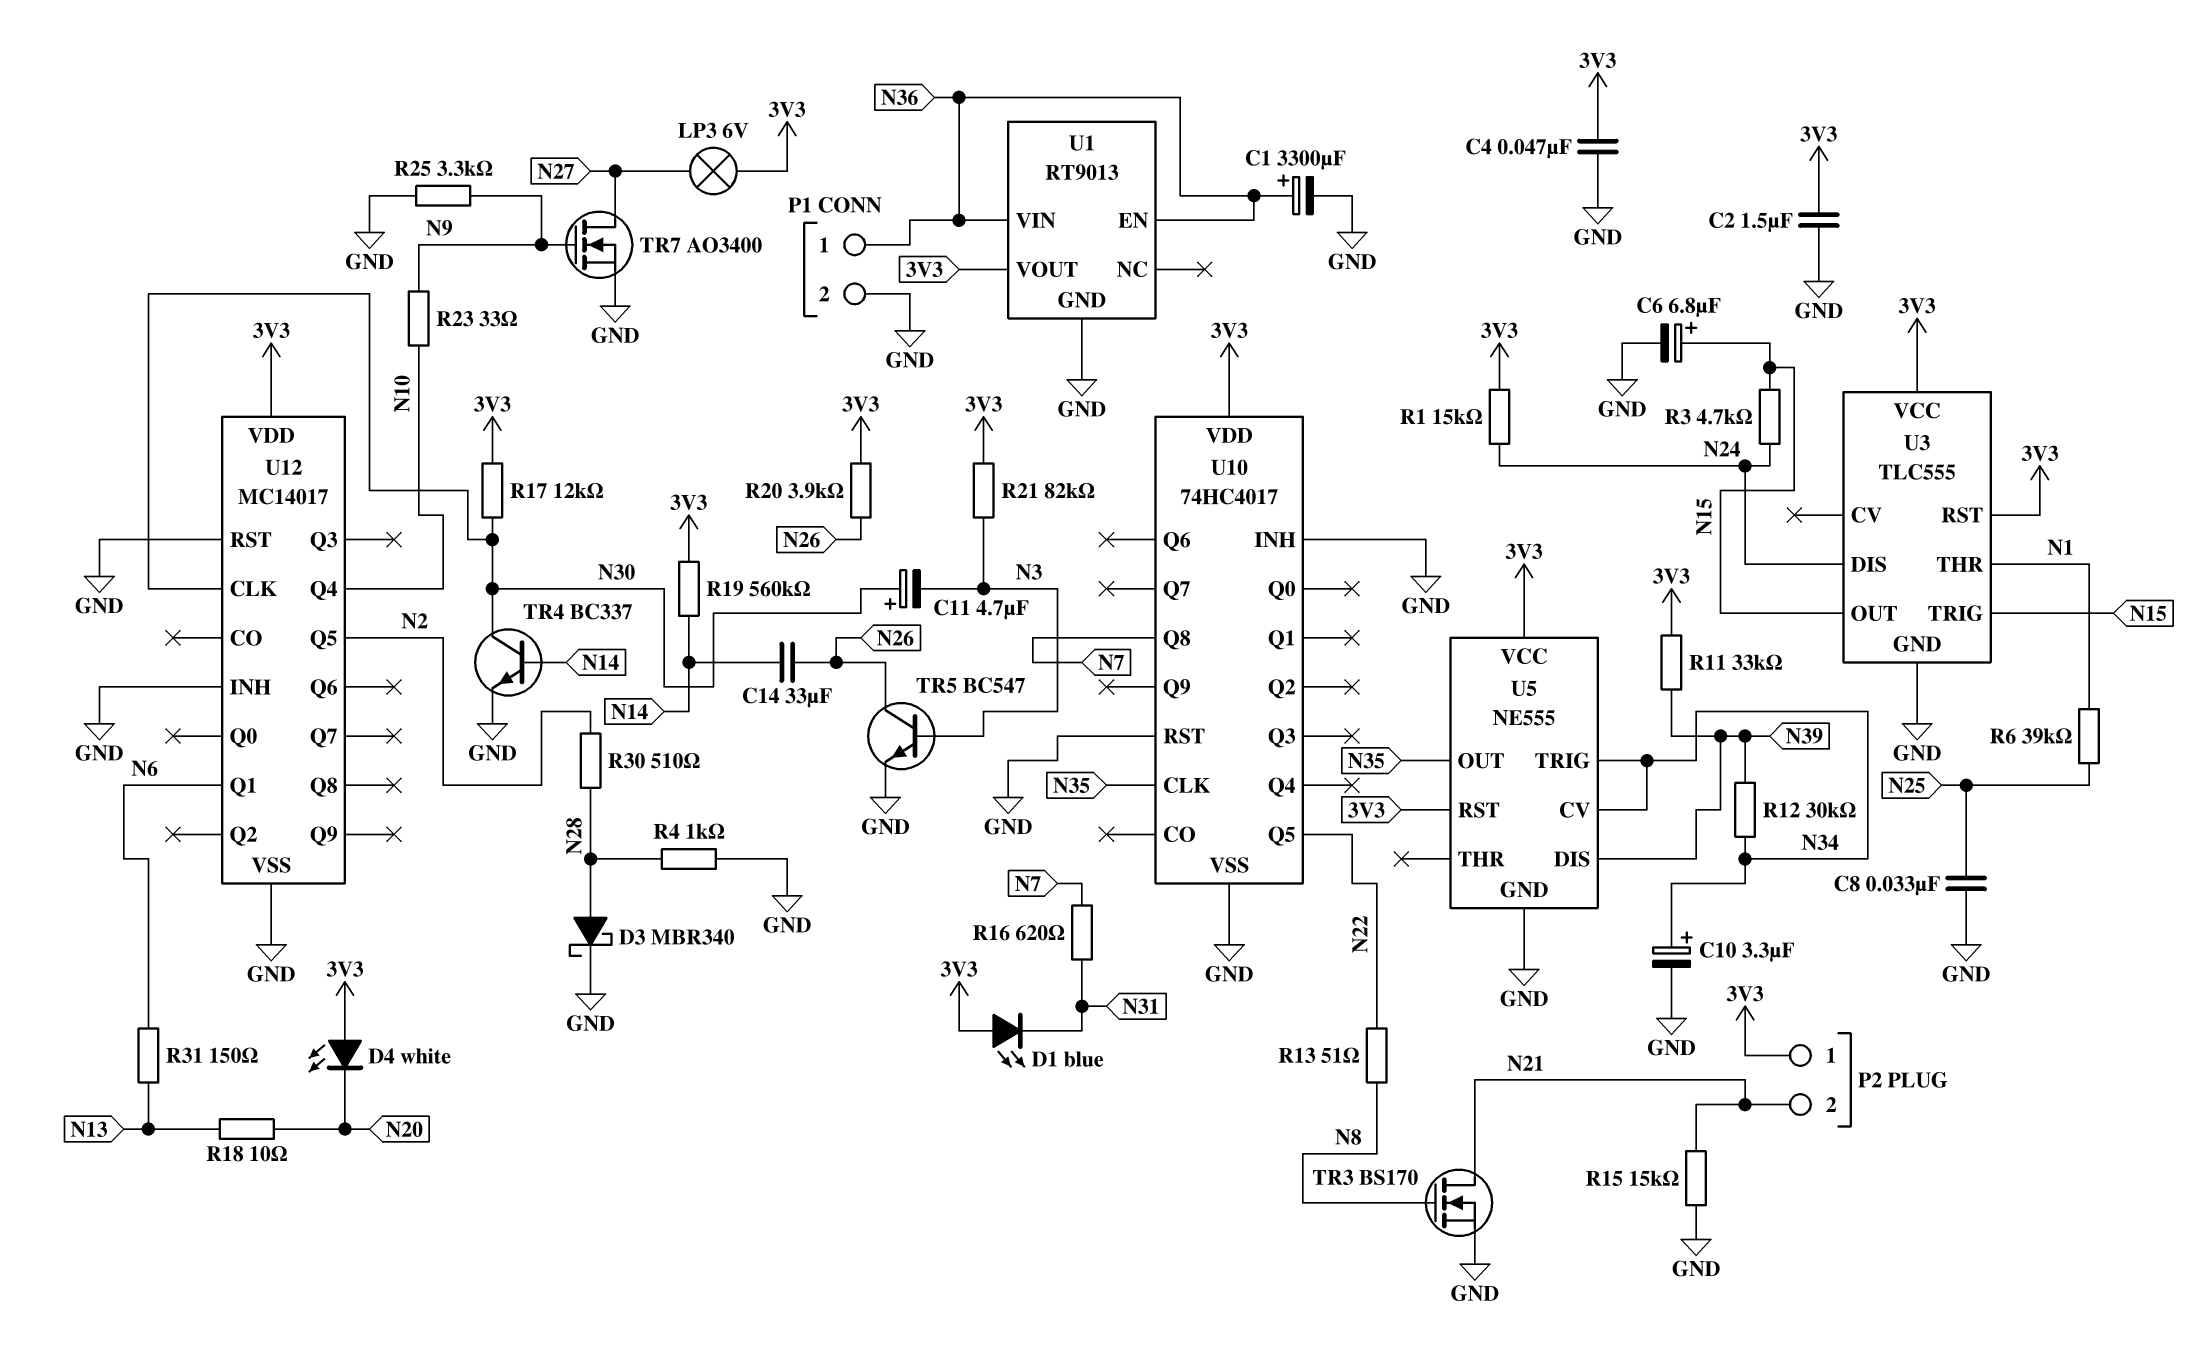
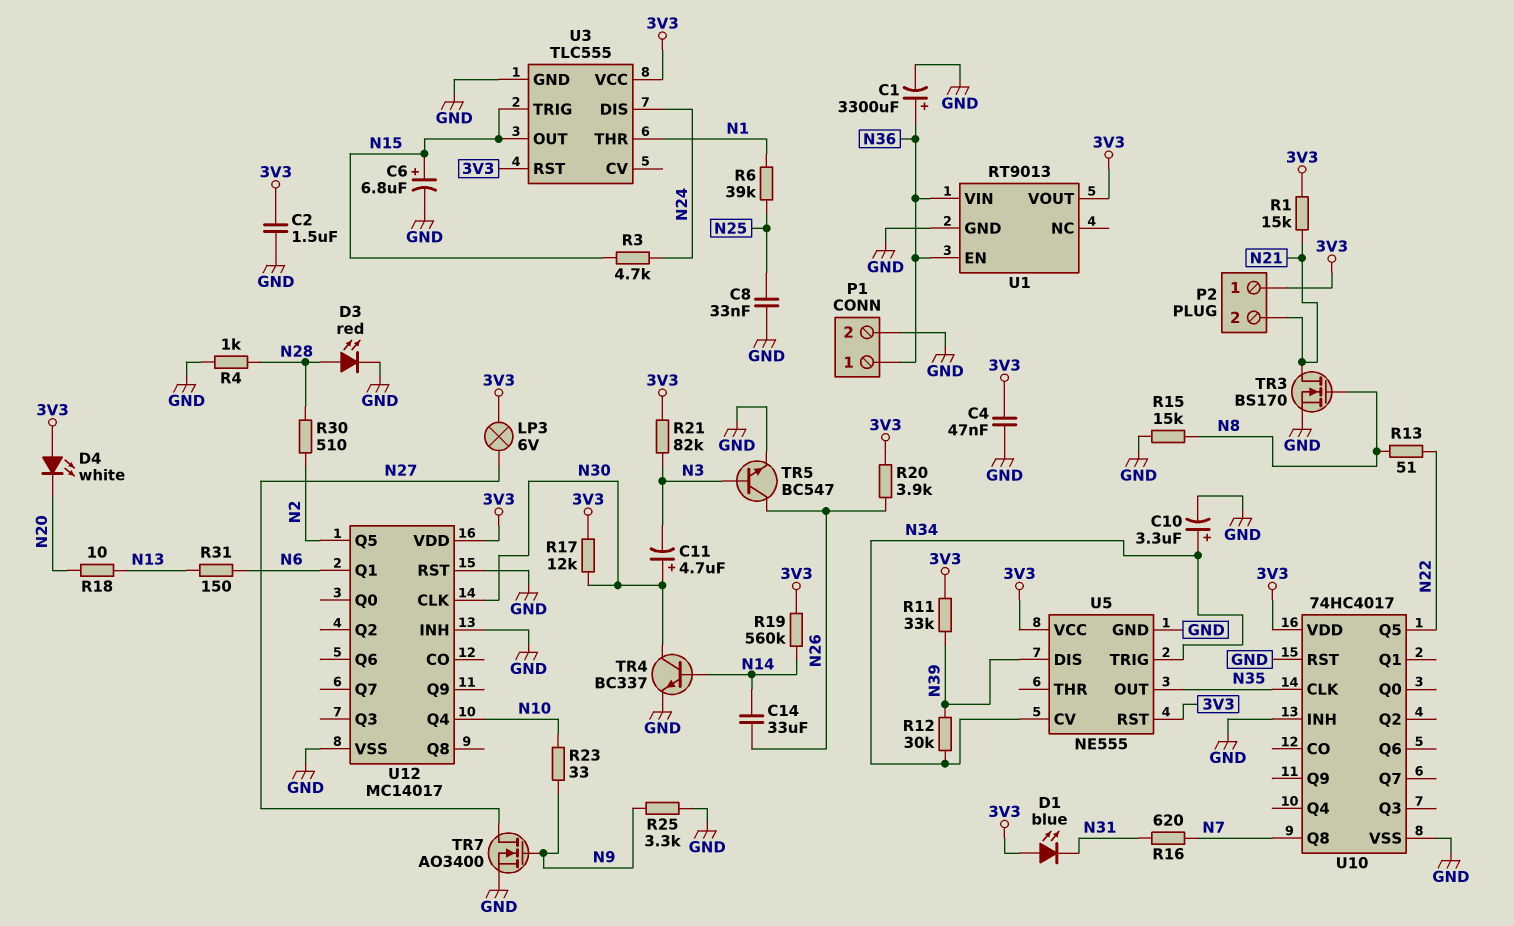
D3: schottky MBR340 (A N28, K GND) -> LED red (A N28, K GND)
R1: 15k (3V3, N24) -> 15k (3V3, N21)
R15: 15k (GND, N21) -> 15k (GND, N8)

